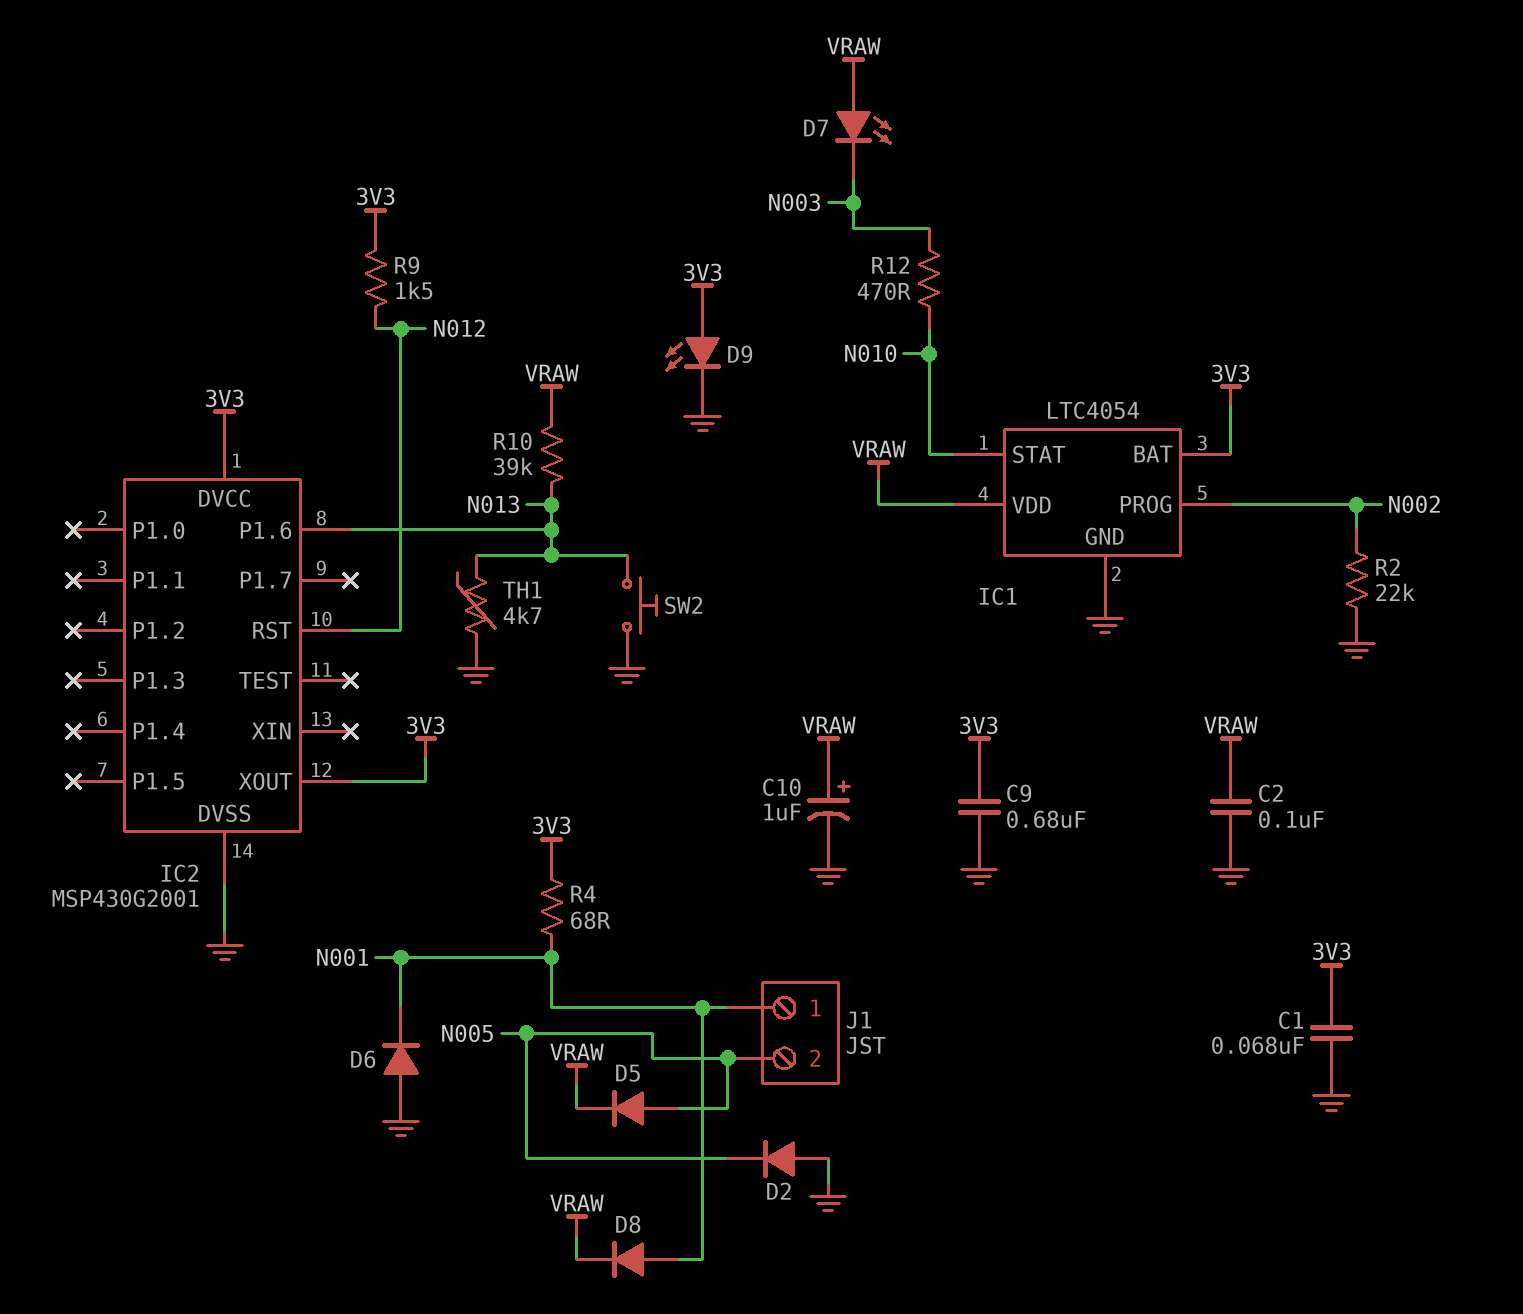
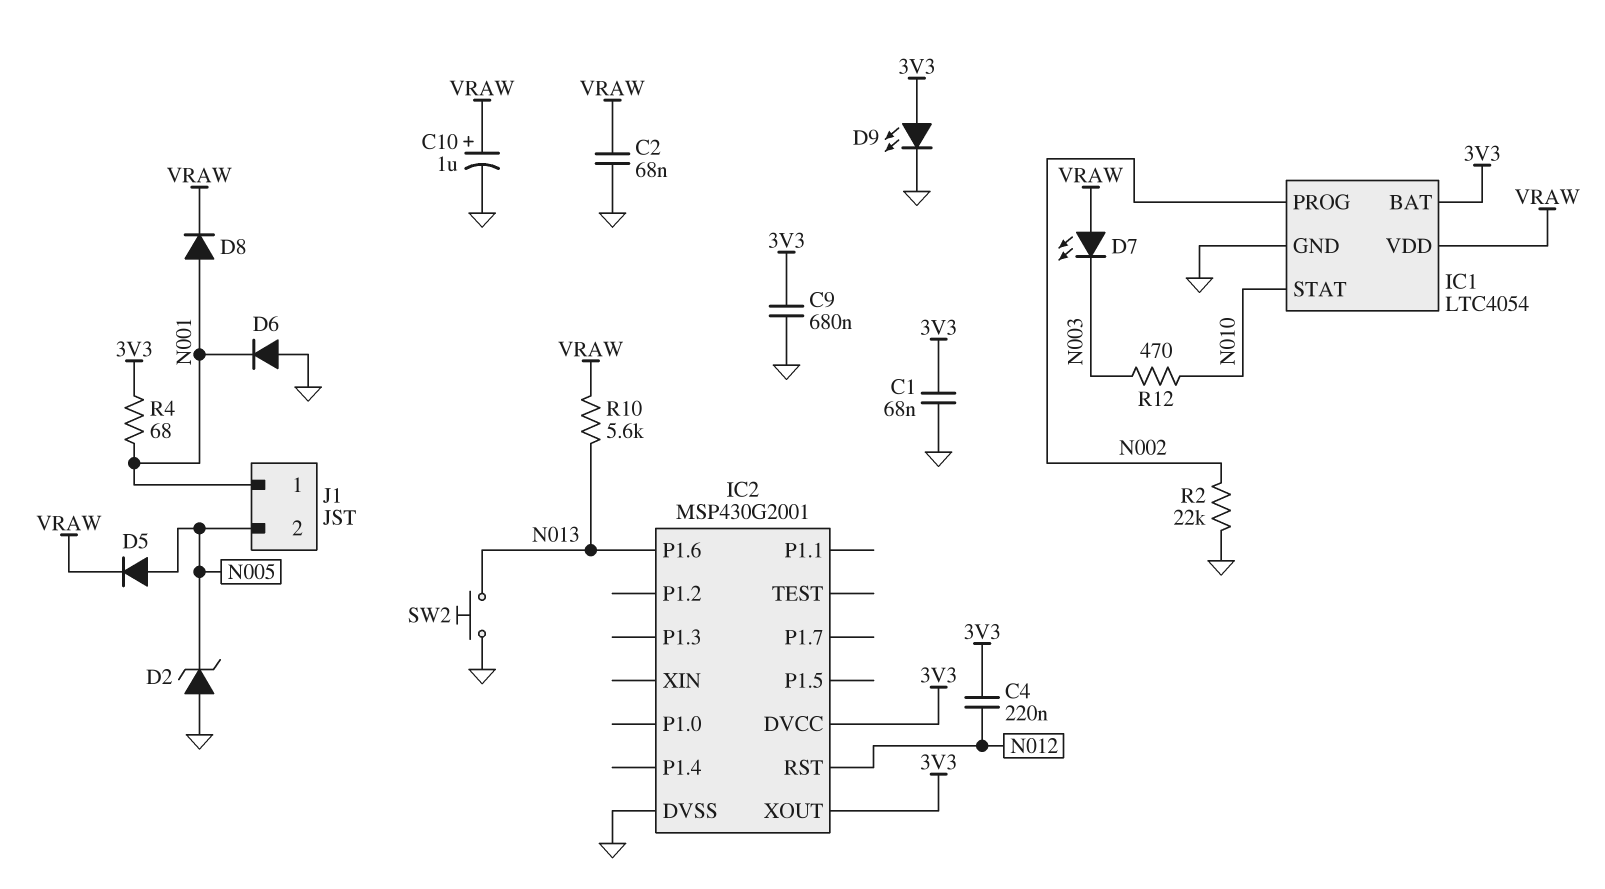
C2: 100nF (GND, VRAW) -> 68nF (GND, VRAW)
C4: none -> 220nF (3V3, N012)
D2: diode (A GND, K N005) -> zener (A GND, K N005)
R9: 1.5k (3V3, N012) -> none
R10: 39k (N013, VRAW) -> 5.6k (N013, VRAW)
TH1: 4.7k (GND, N013) -> none

